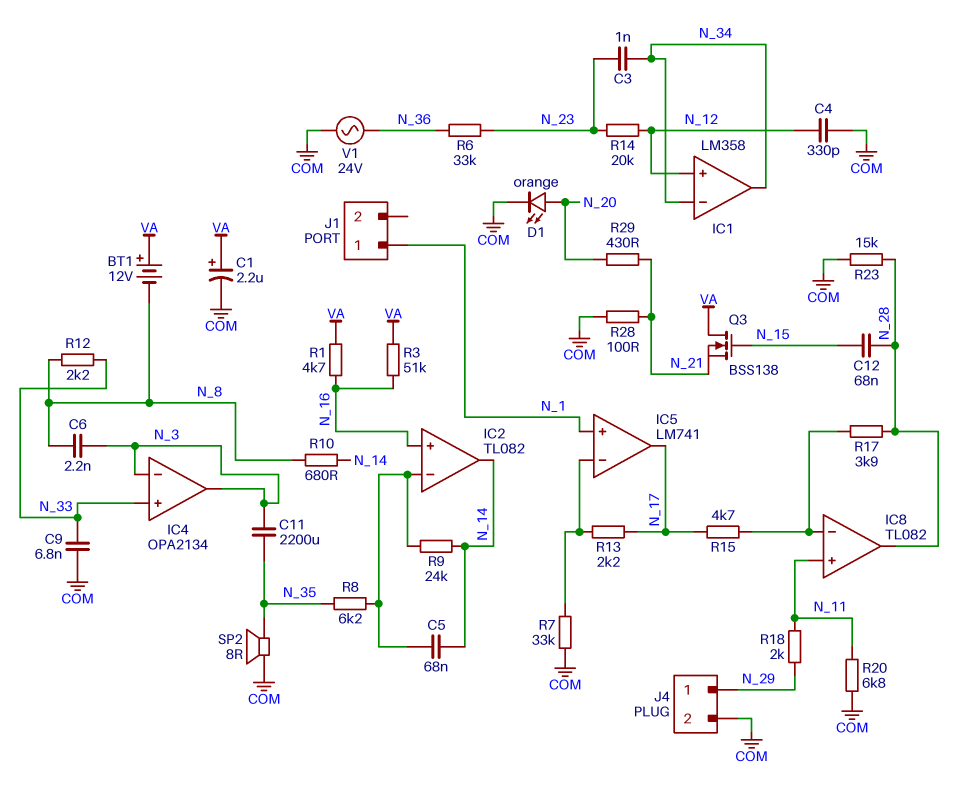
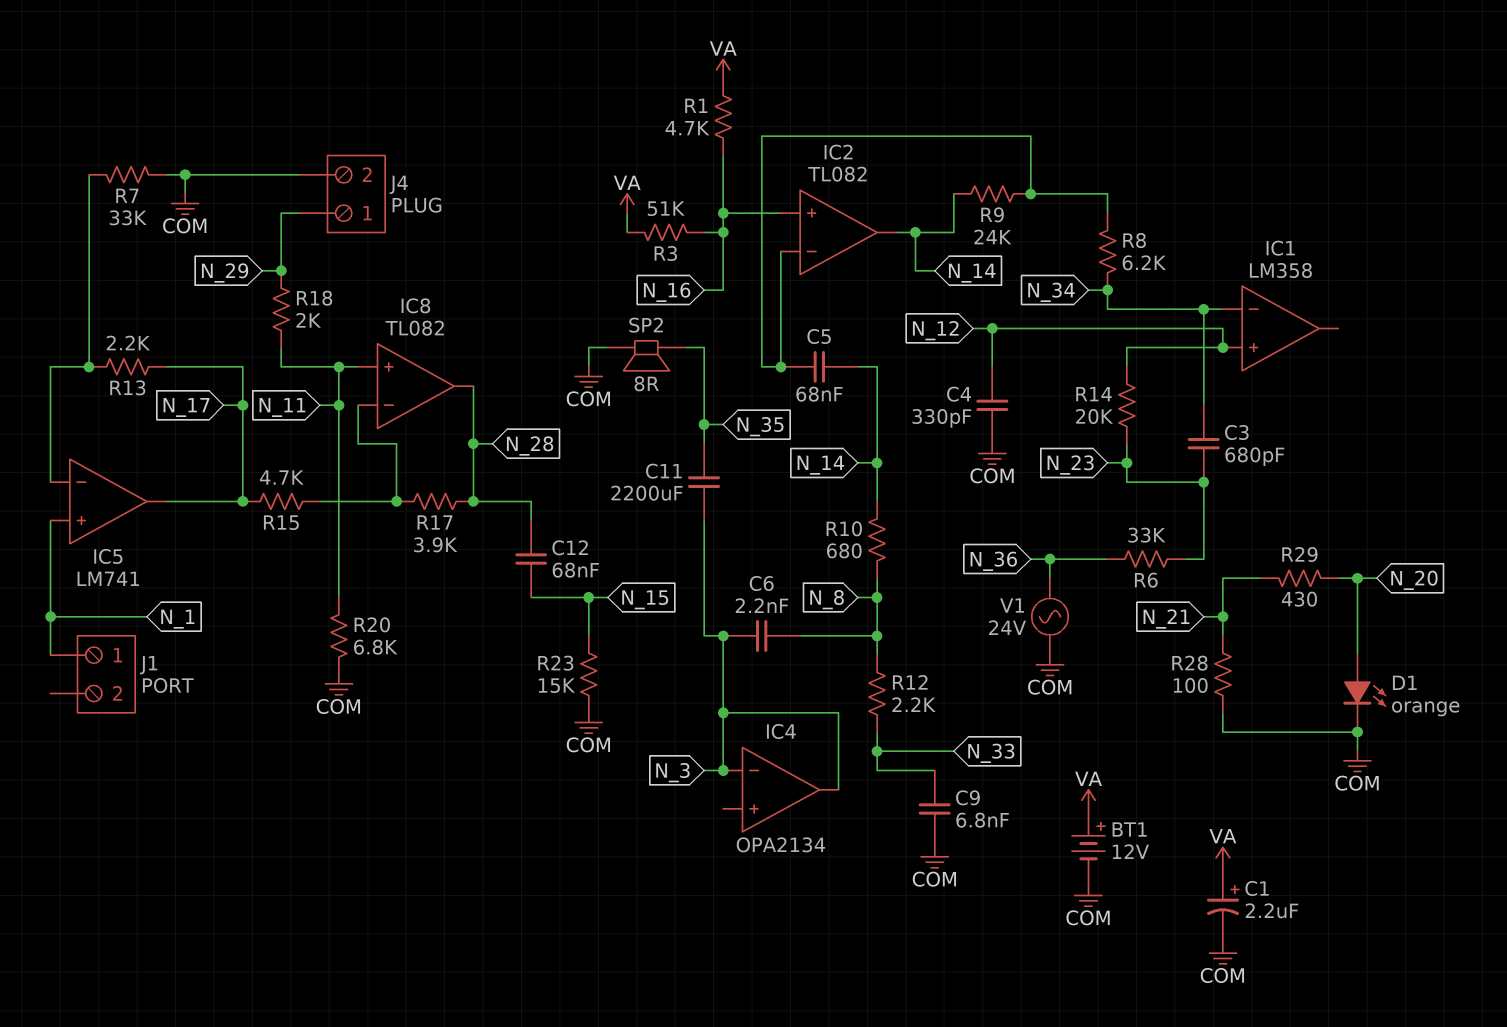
BT1: 12V (plus VA, minus N_8) -> 12V (plus VA, minus COM)
C3: 1nF (N_23, N_34) -> 680pF (N_23, N_34)
IC1 pin out: N_34 -> none
IC4 pin in+: N_33 -> none
Q3: NMOS BSS138 (G N_15, D VA, S N_21) -> none
R8: 6.2k (IC2/in-, N_35) -> 6.2k (IC2/in-, N_34)
R23: 15k (COM, N_28) -> 15k (COM, N_15)

